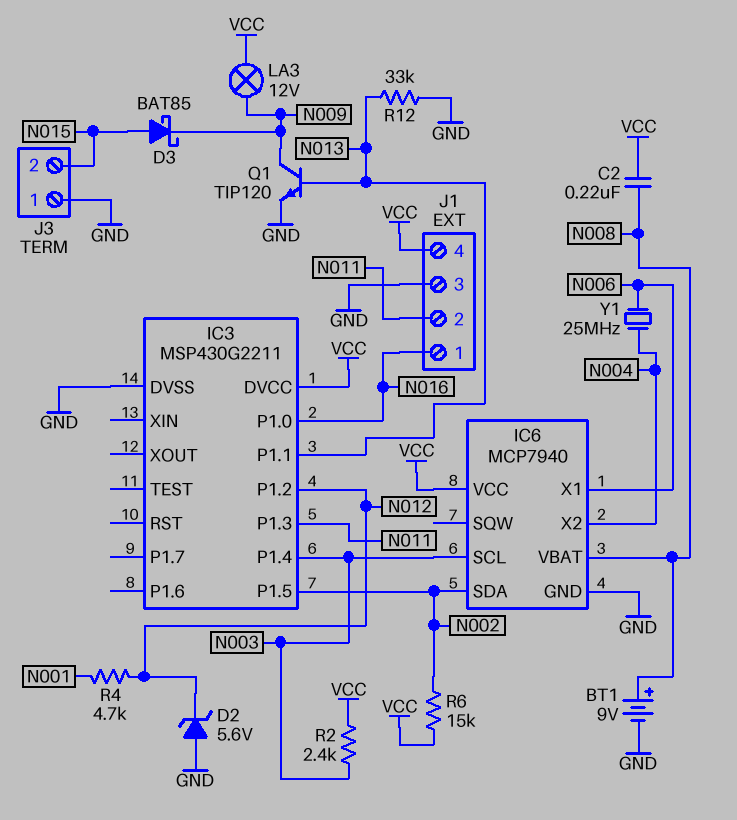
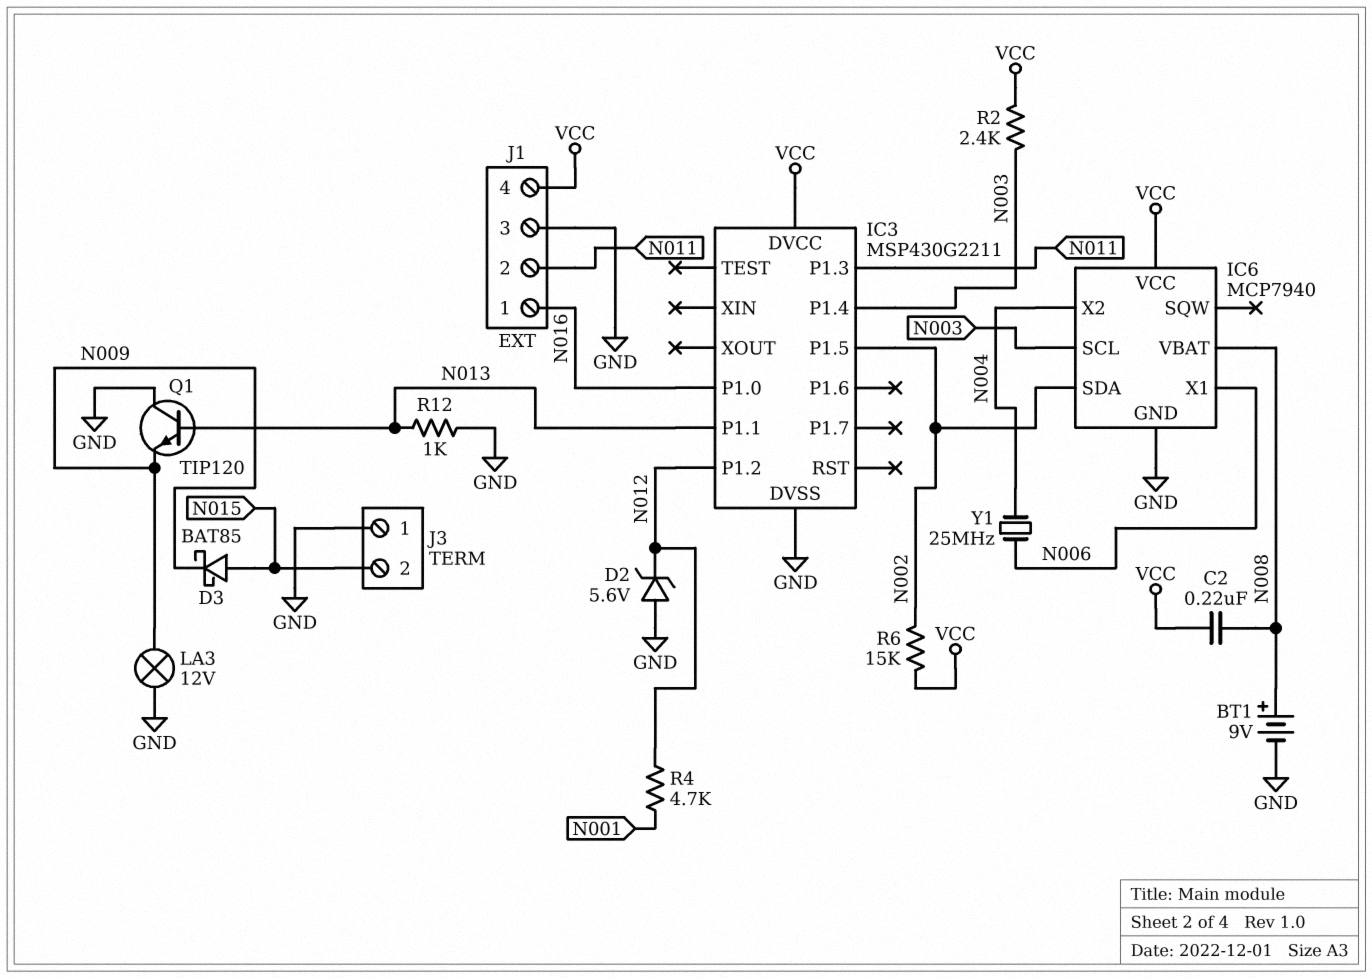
LA3: lamp 12V (N009, VCC) -> lamp 12V (GND, N009)
Q1: NPN TIP120 (B N013, C N009, E GND) -> NPN TIP120 (B N013, C GND, E N009)
R12: 33k (GND, N013) -> 1k (GND, N013)

